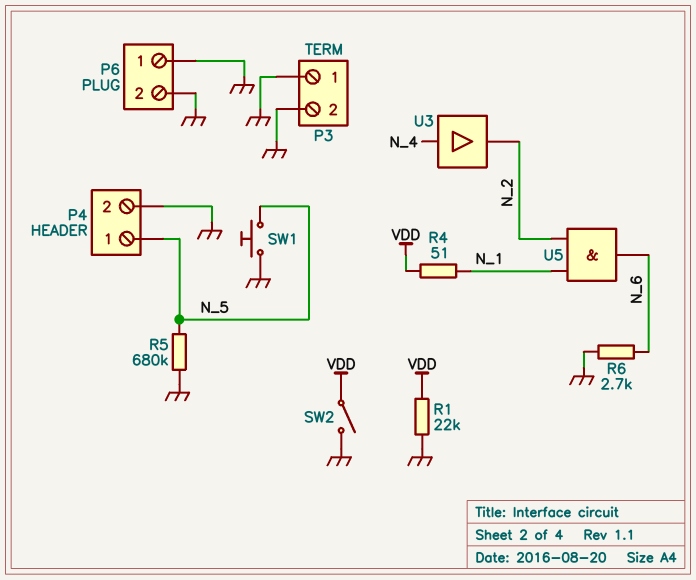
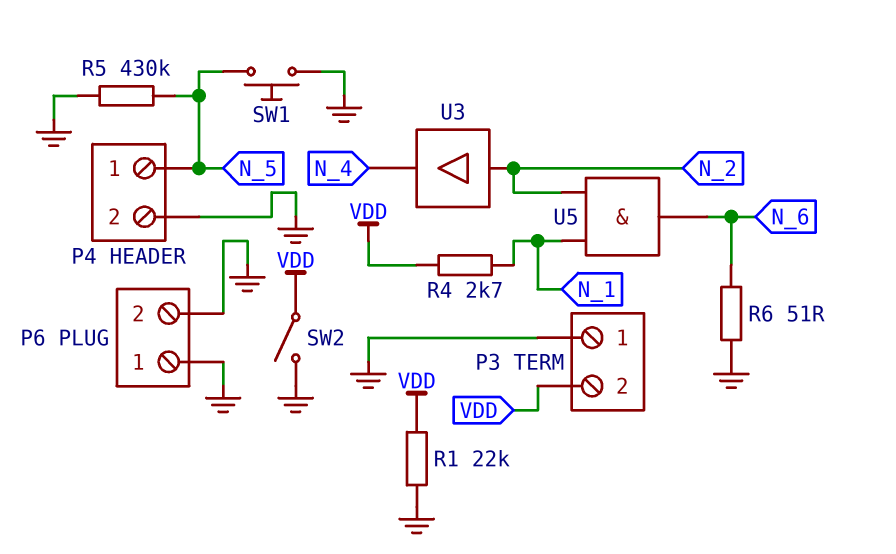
P3 pin 2: GND -> VDD
R4: 51 (N_1, VDD) -> 2.7k (N_1, VDD)
R5: 680k (GND, N_5) -> 430k (GND, N_5)
R6: 2.7k (GND, N_6) -> 51 (GND, N_6)
U3: buffer (in N_4, out N_2) -> buffer (in N_2, out N_4)

